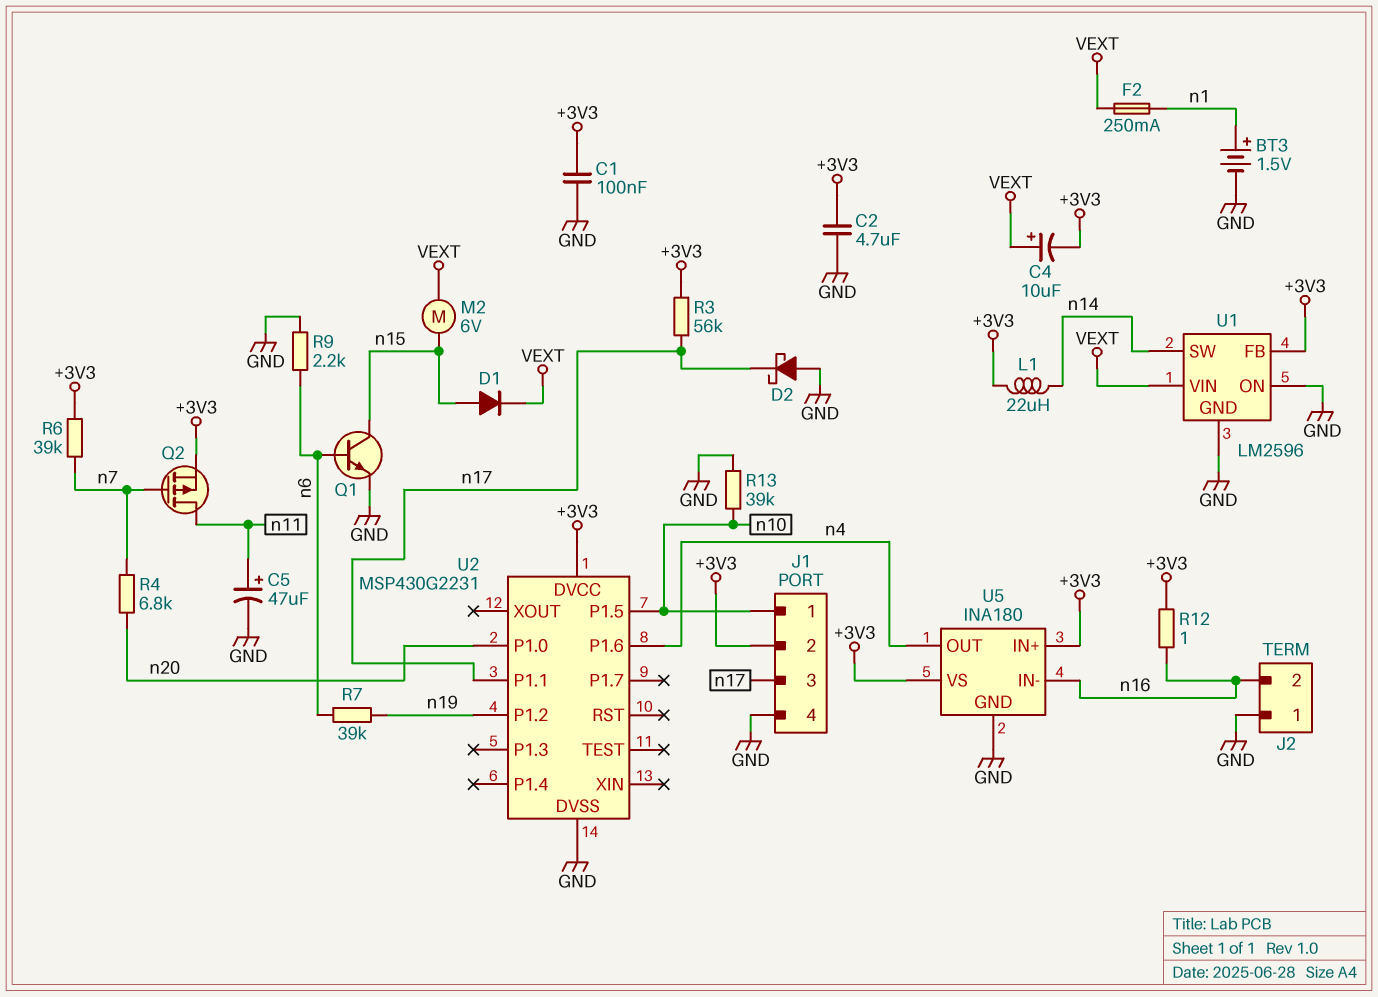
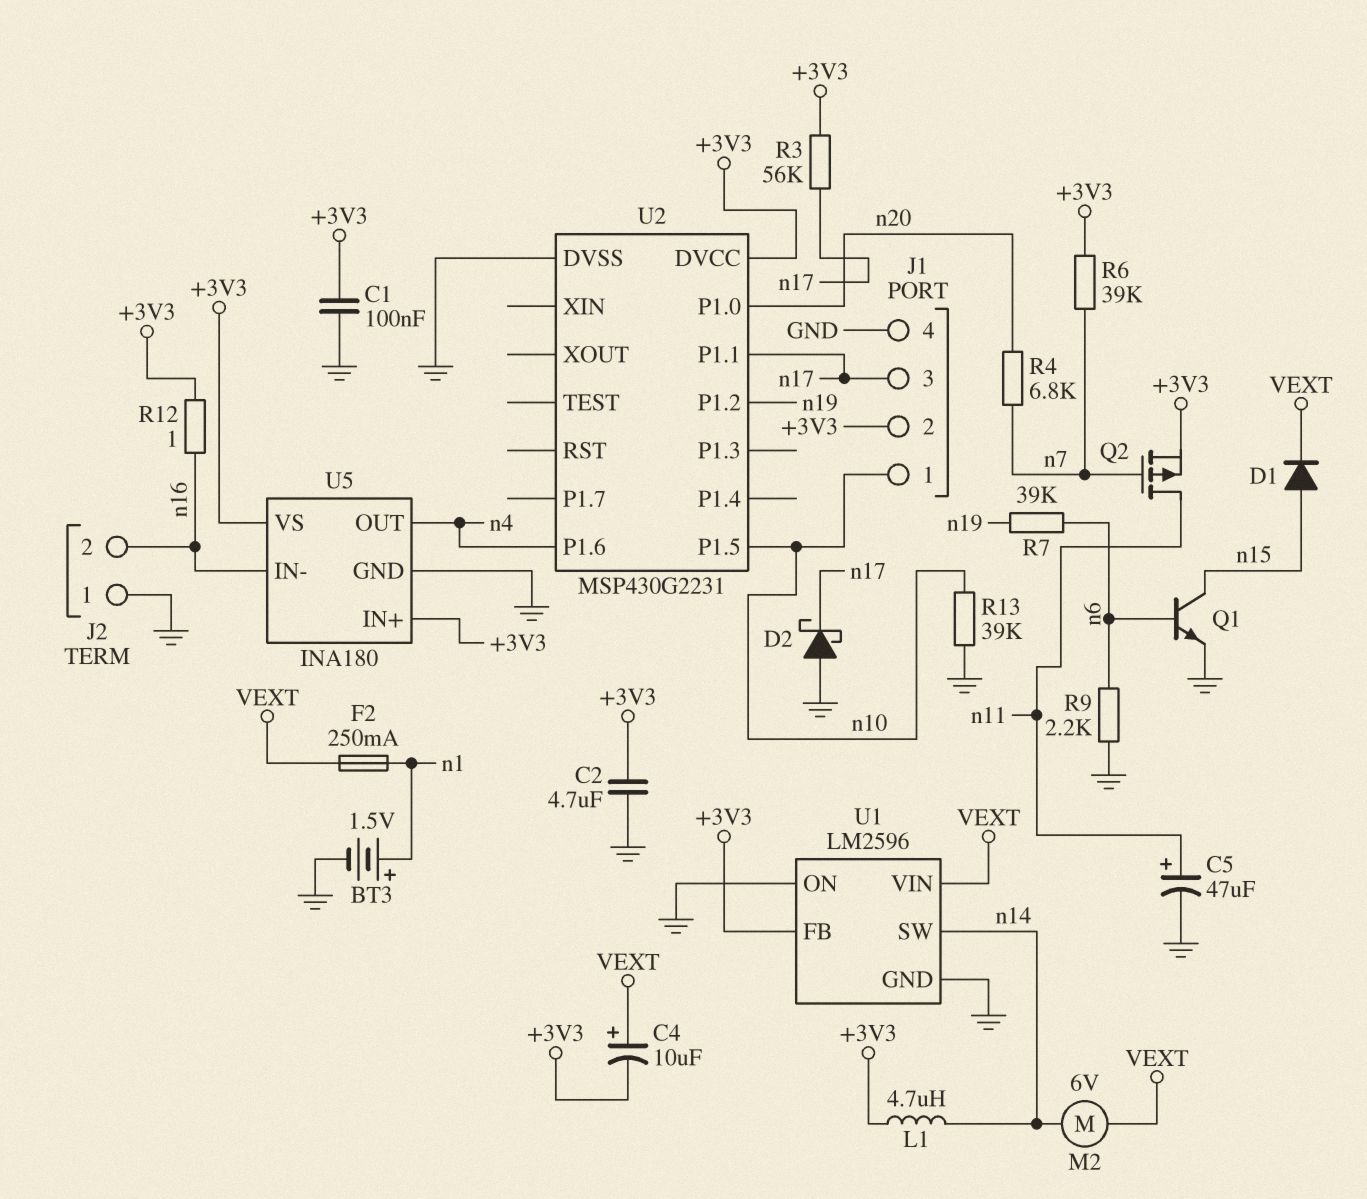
L1: 22uH (+3V3, n14) -> 4.7uH (+3V3, n14)
M2: motor 6V (VEXT, n15) -> motor 6V (VEXT, n14)

